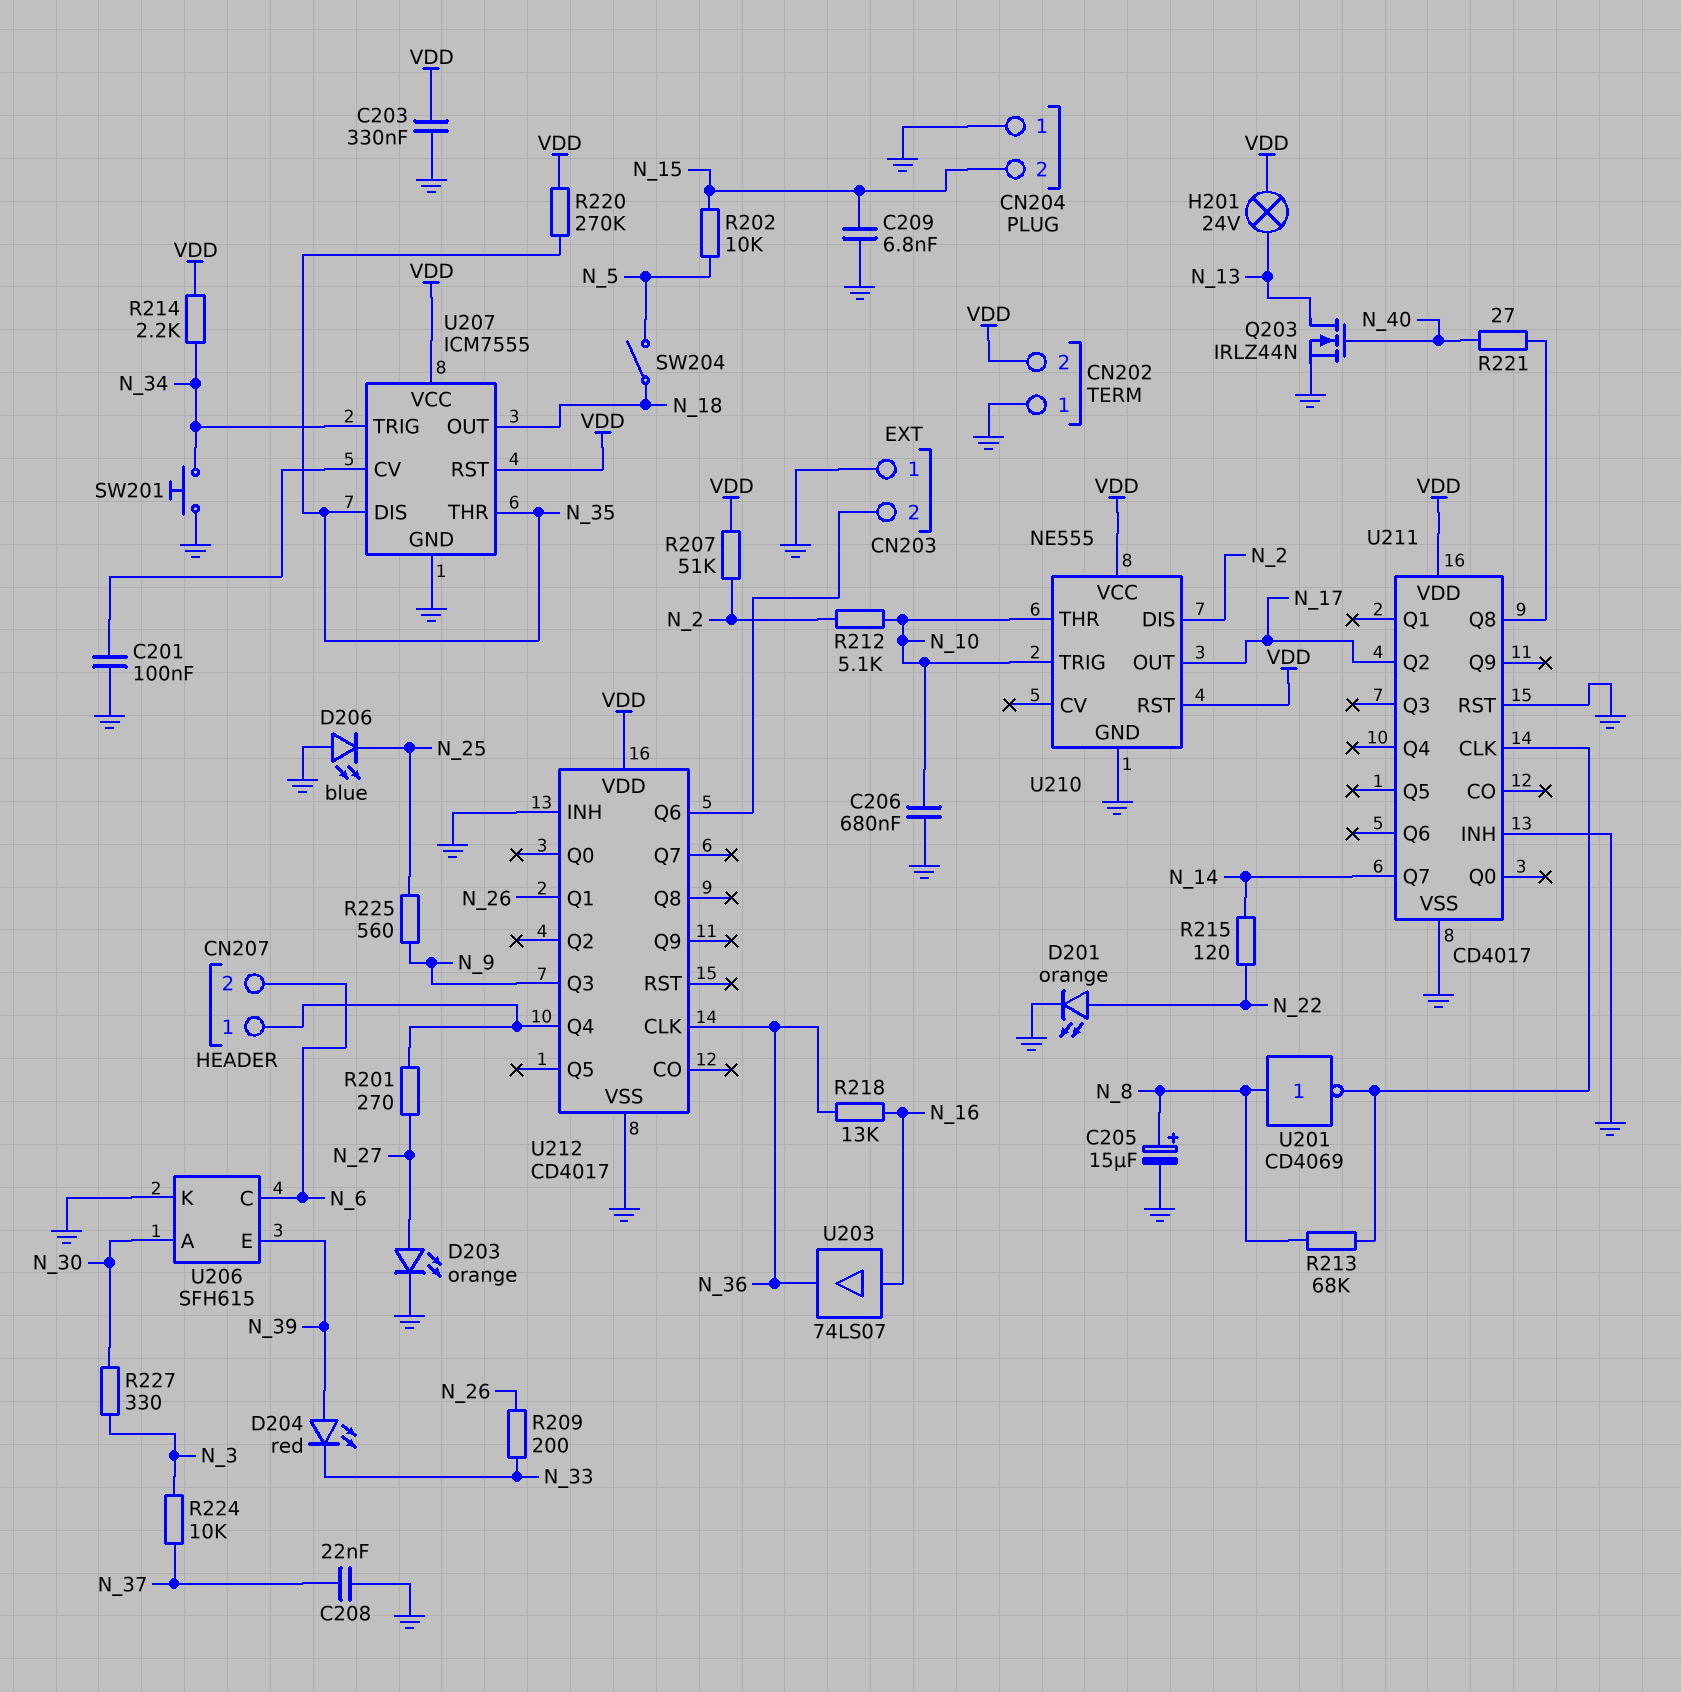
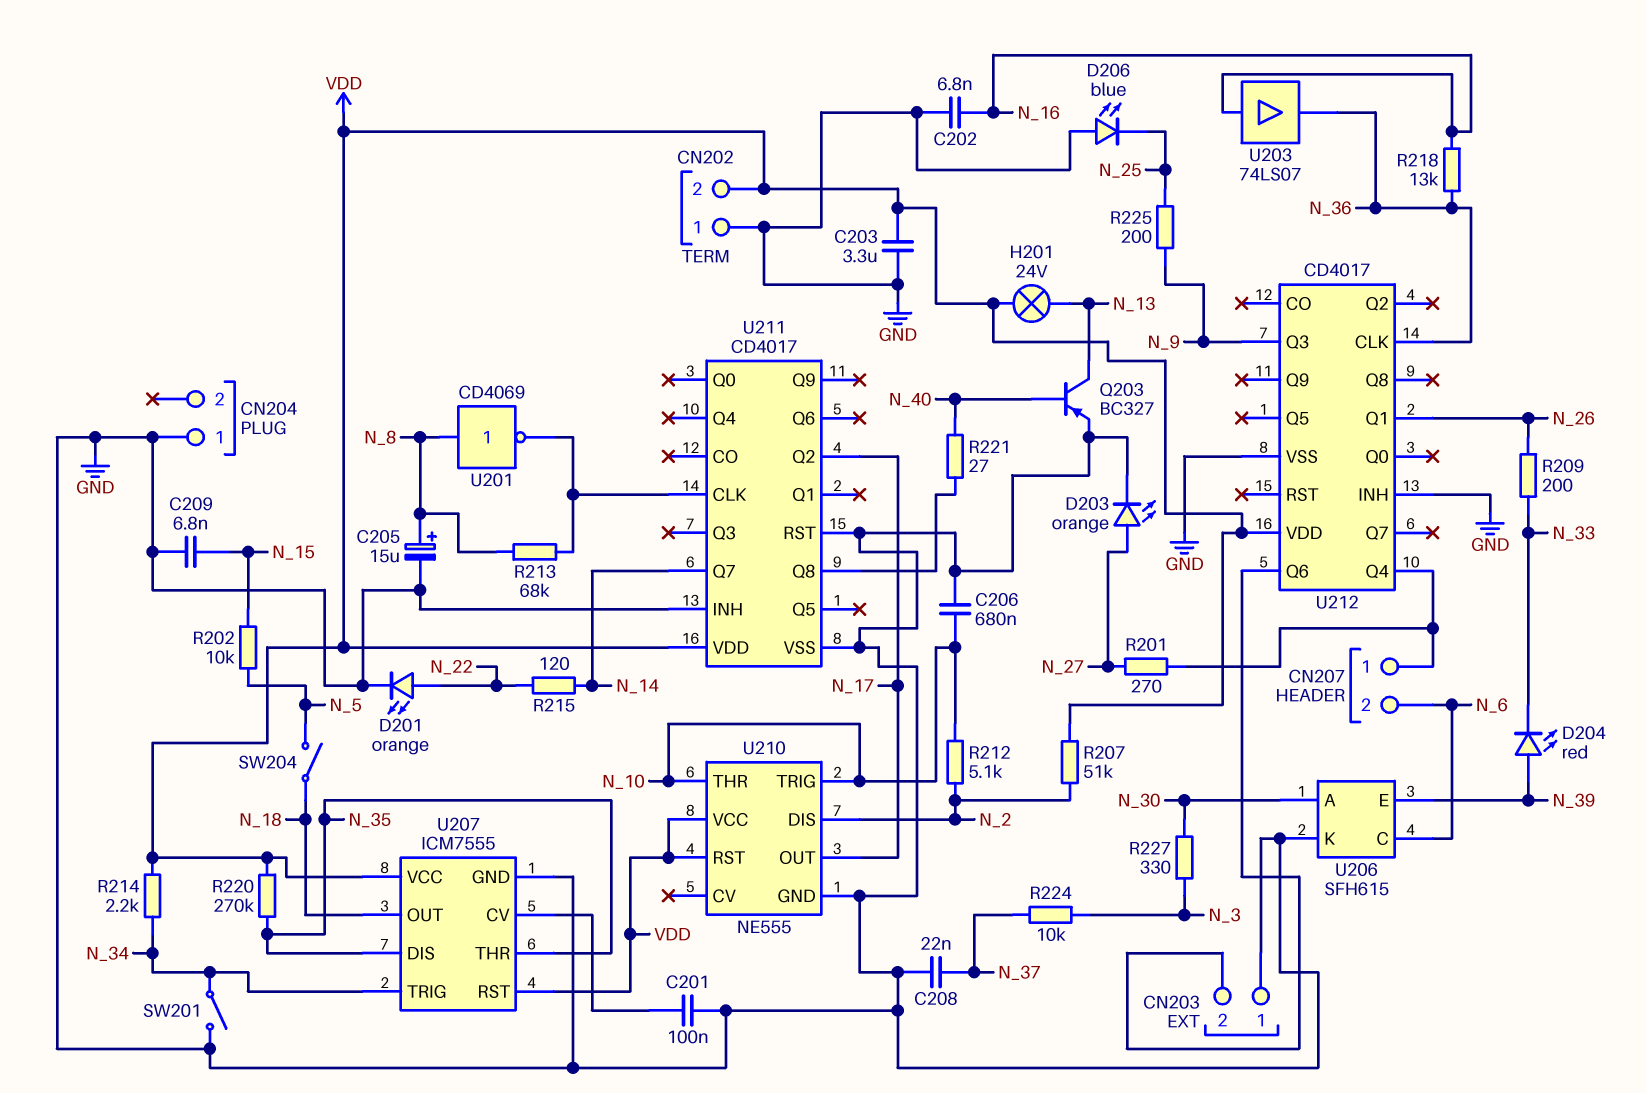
C202: none -> 6.8nF (GND, N_16)
C203: 330nF (GND, VDD) -> 3.3uF (GND, VDD)
CN204 pin 2: N_15 -> none
Q203: NMOS IRLZ44N (G N_40, D N_13, S GND) -> PNP BC327 (B N_40, C N_13, E GND)
R225: 560 (N_9, N_25) -> 200 (N_9, N_25)
SW201: button (GND, N_34) -> switch (GND, N_34)

